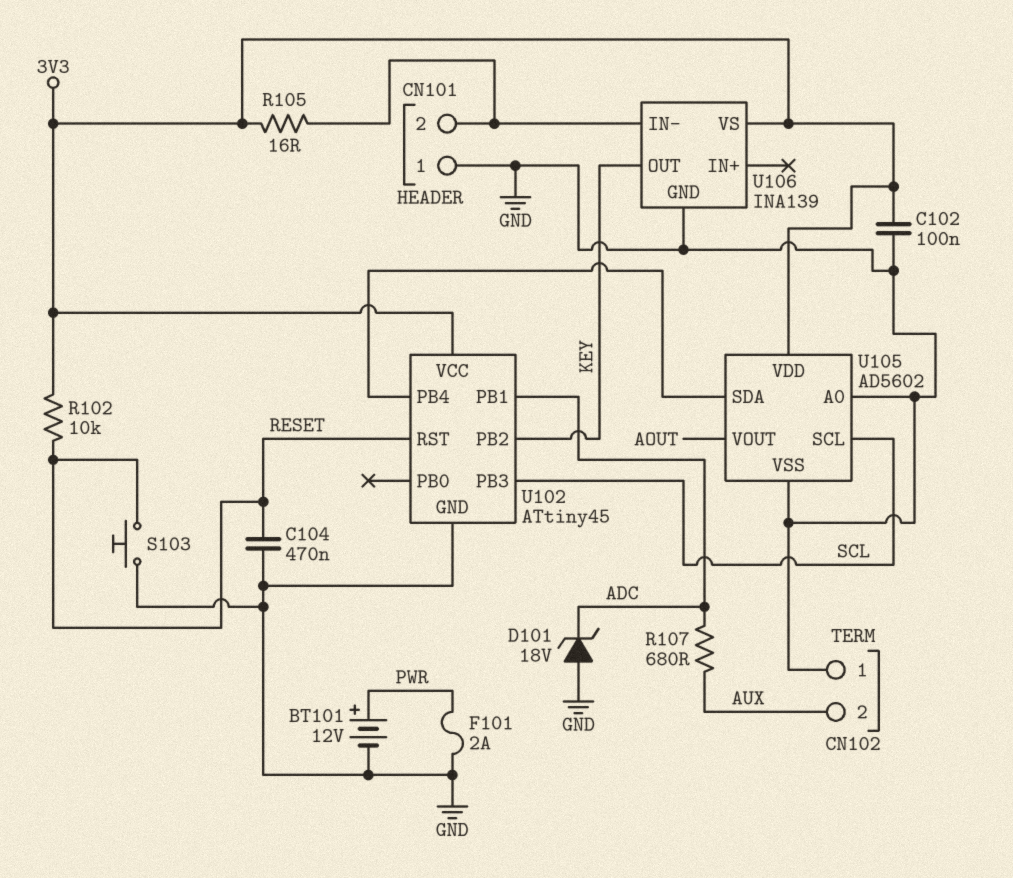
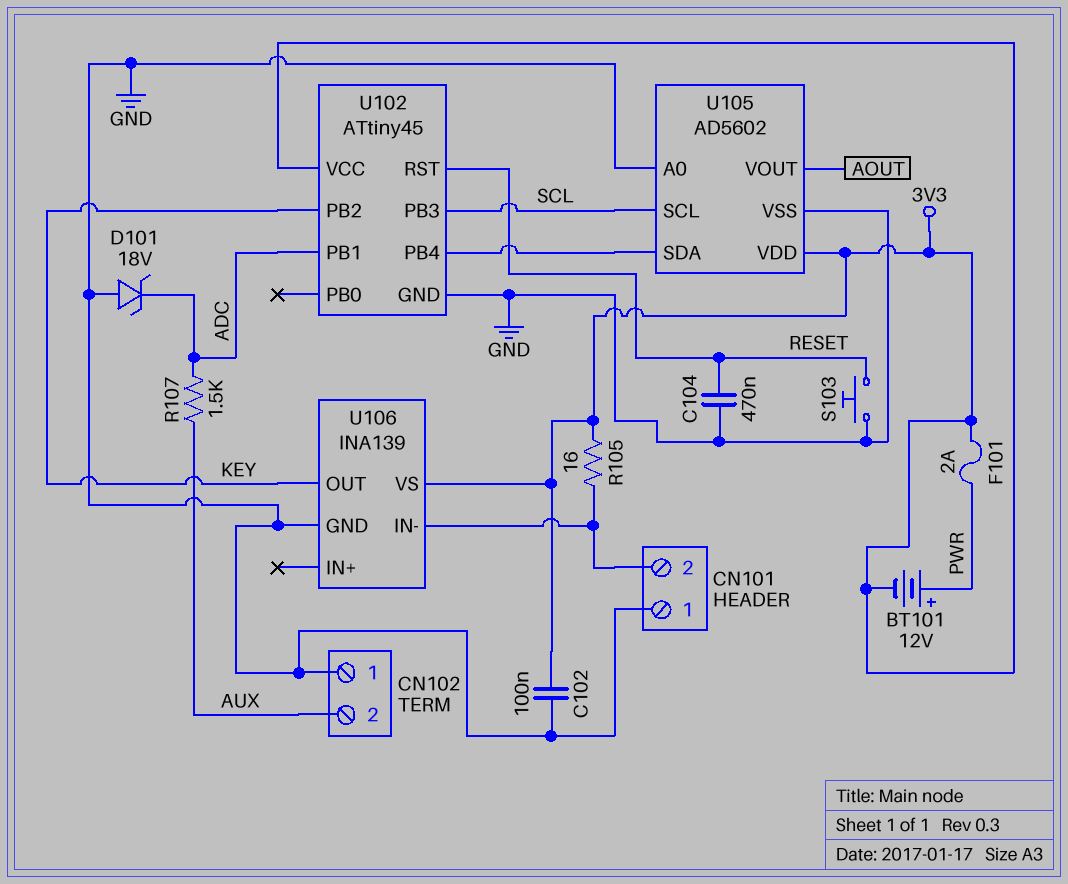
BT101: 12V (plus PWR, minus GND) -> 12V (plus PWR, minus 3V3)
F101: 2A (GND, PWR) -> 2A (3V3, PWR)
R102: 10k (3V3, RESET) -> none
R107: 680 (ADC, AUX) -> 1.5k (ADC, AUX)

